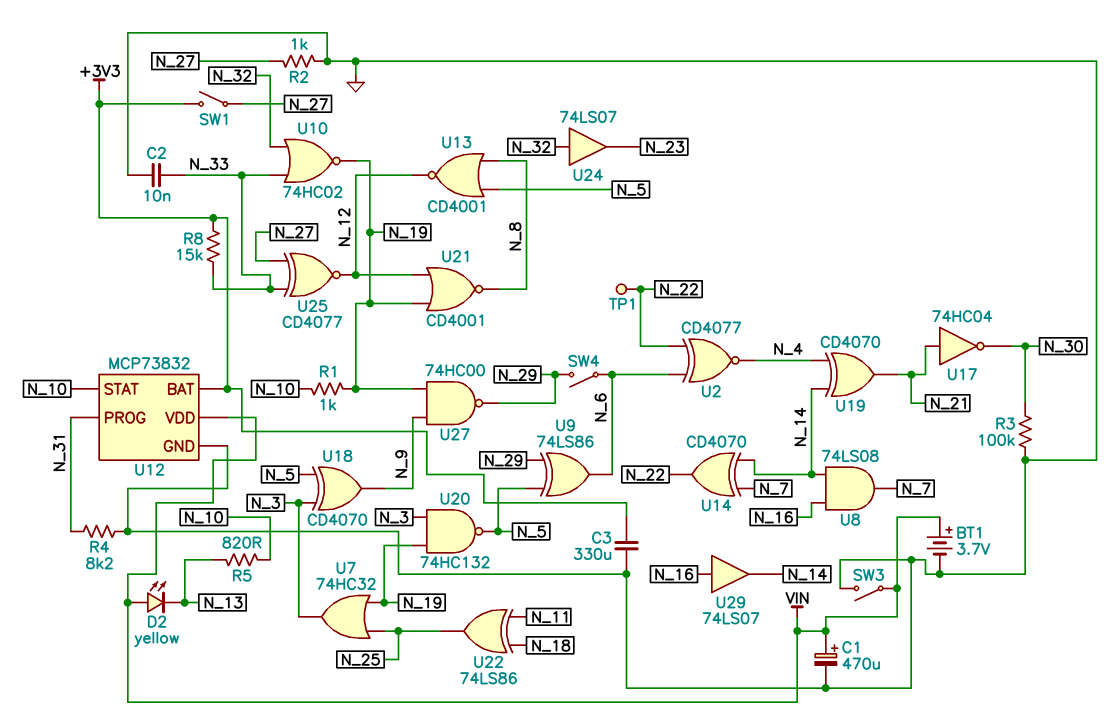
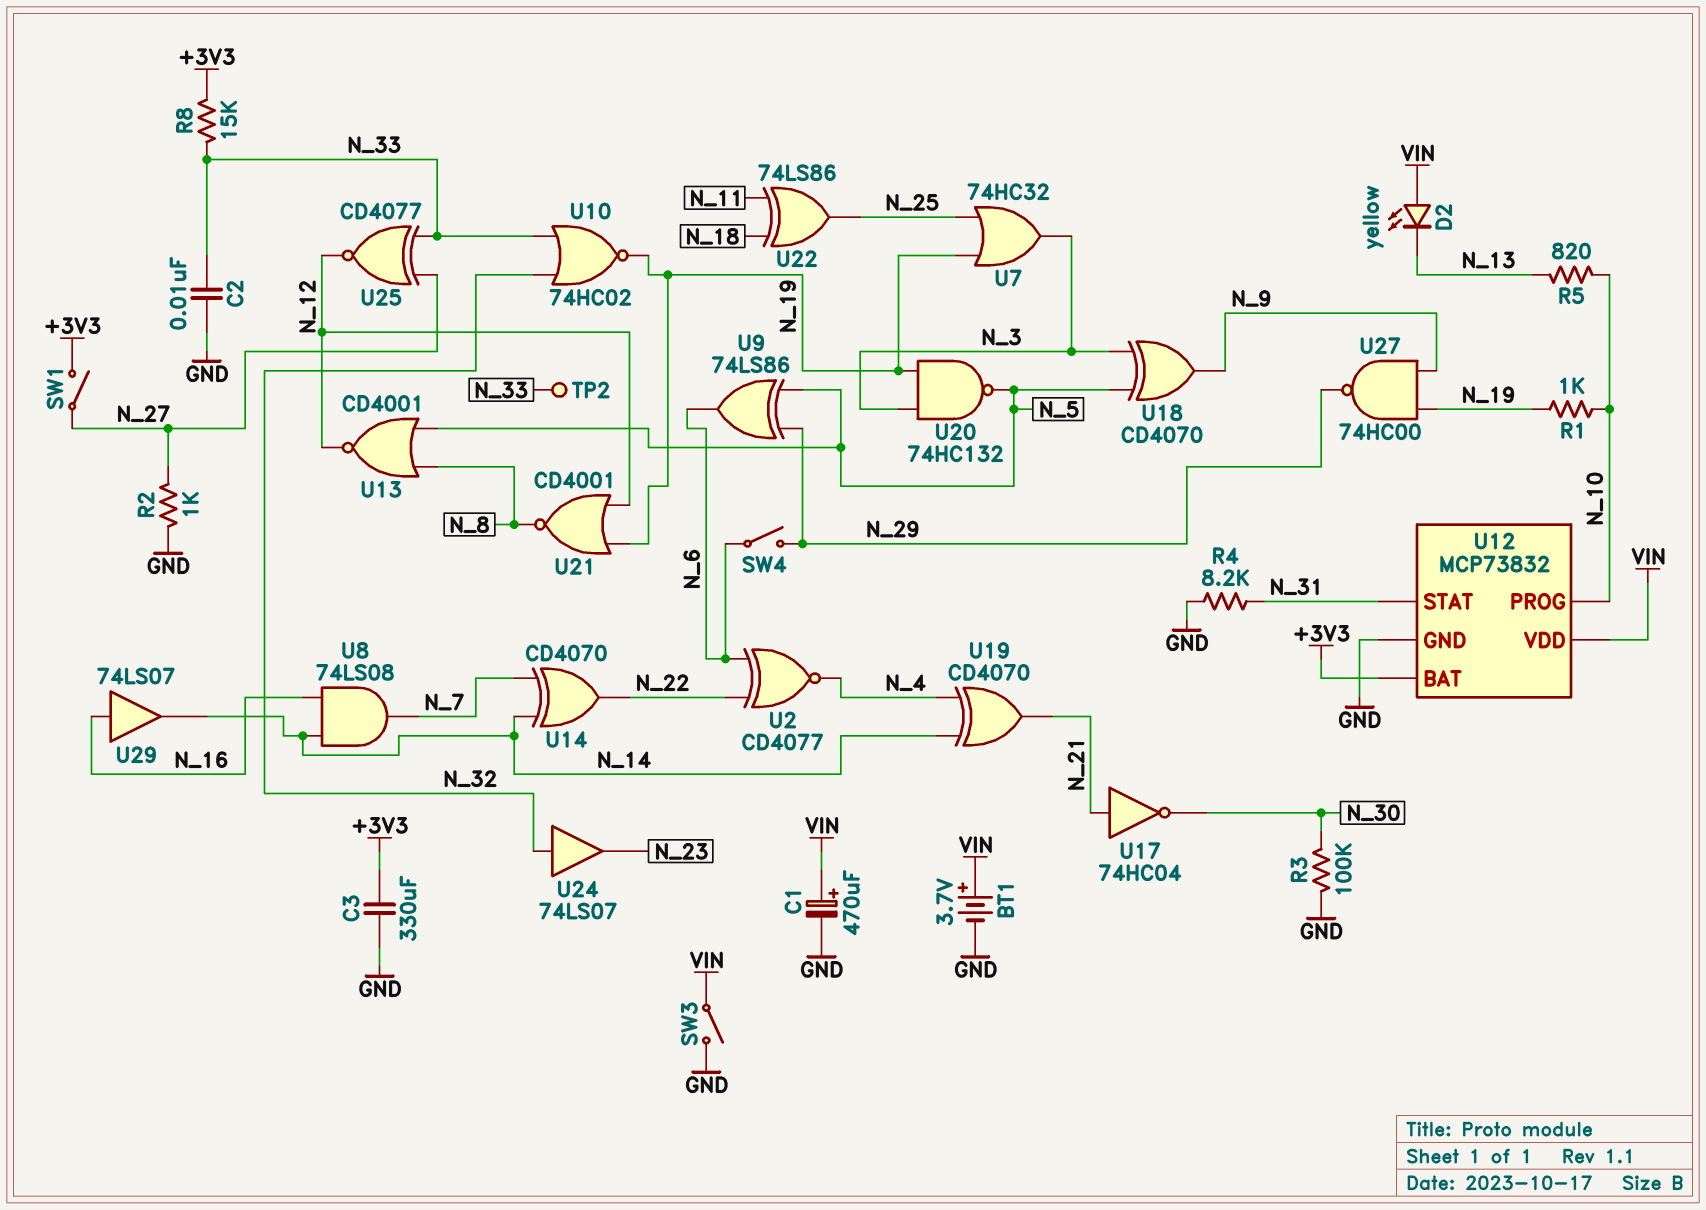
TP1: test point (N_22) -> none
TP2: none -> test point (N_33)
U12 pin PROG: N_31 -> N_10
U12 pin STAT: N_10 -> N_31

